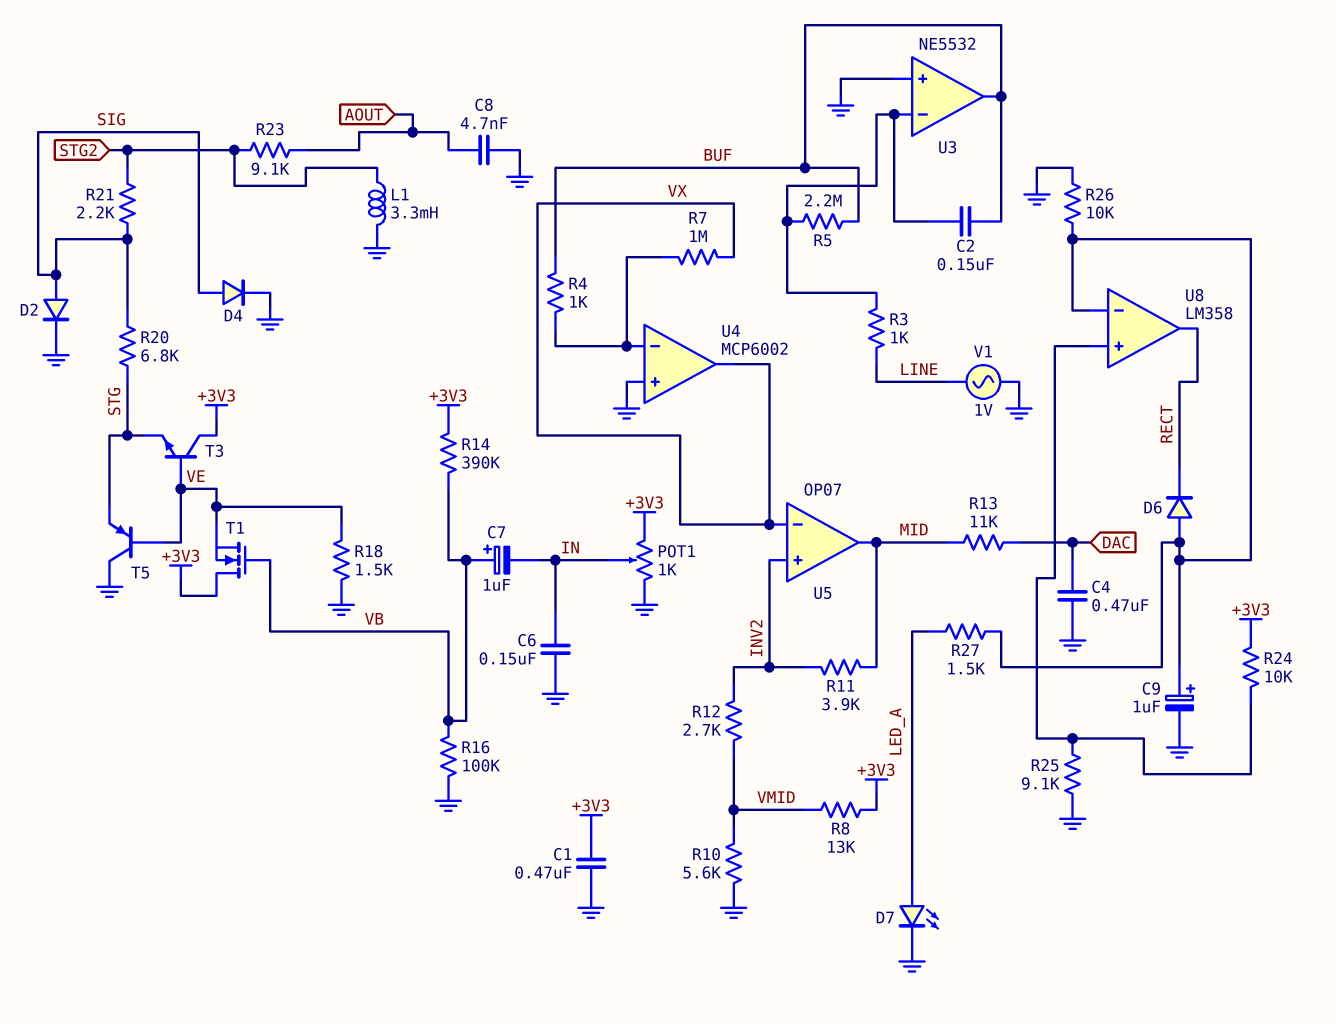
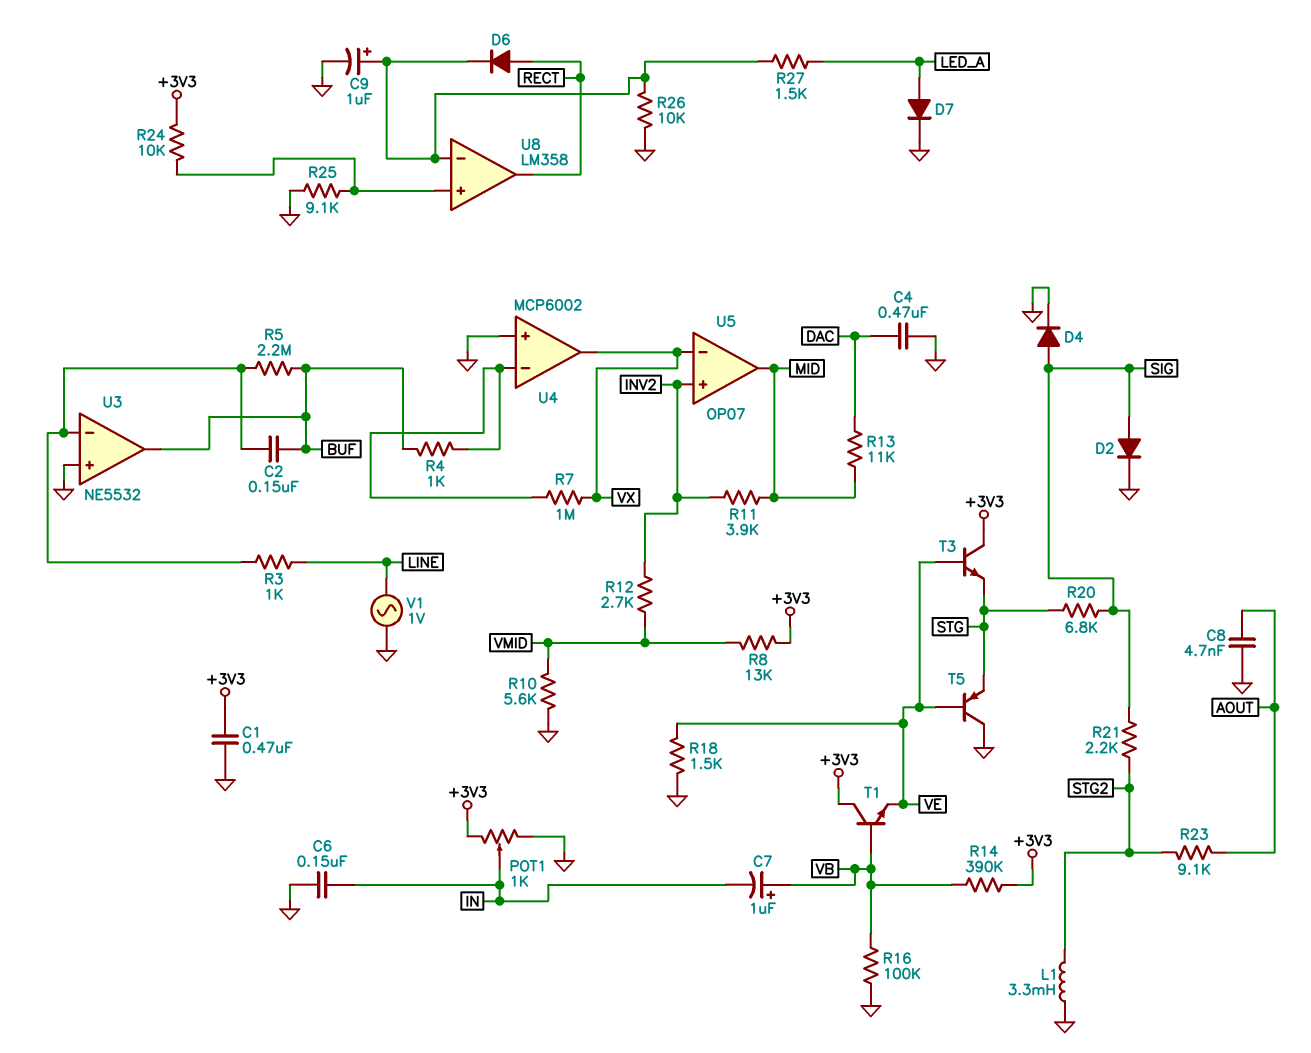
D6: diode (A U8/in-, K RECT) -> diode (A RECT, K U8/in-)
D7: LED (A LED_A, K GND) -> diode (A LED_A, K GND)
T1: NMOS (G VB, D +3V3, S VE) -> NPN (B VB, C +3V3, E VE)

